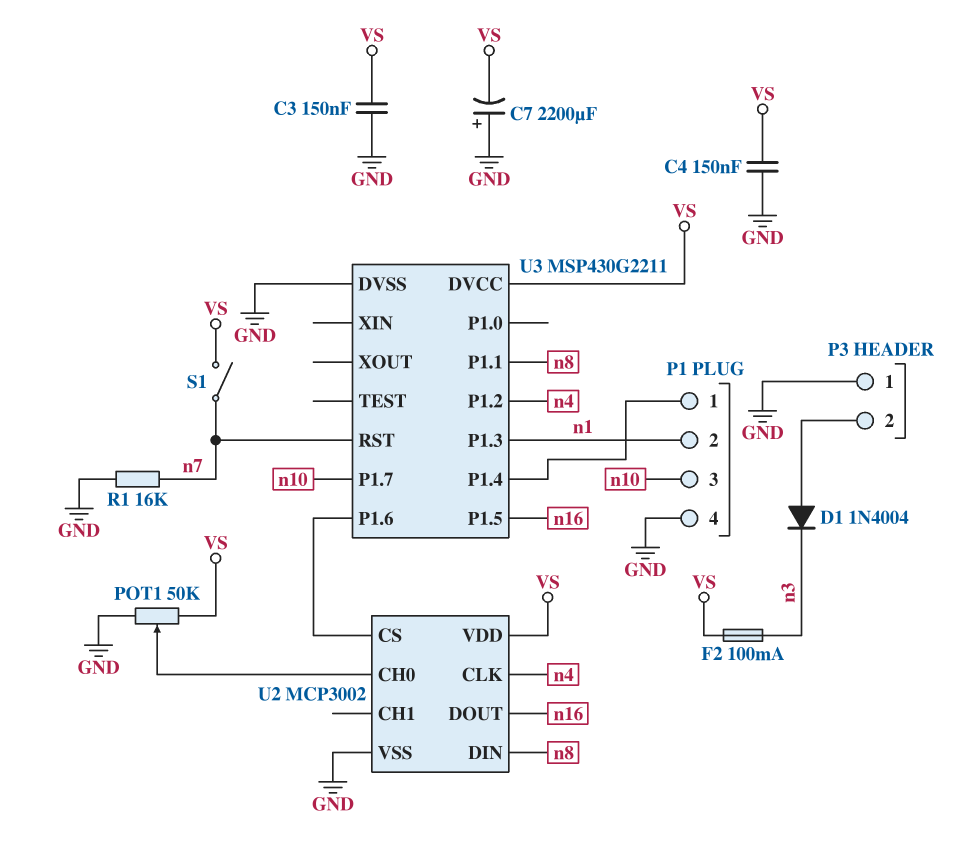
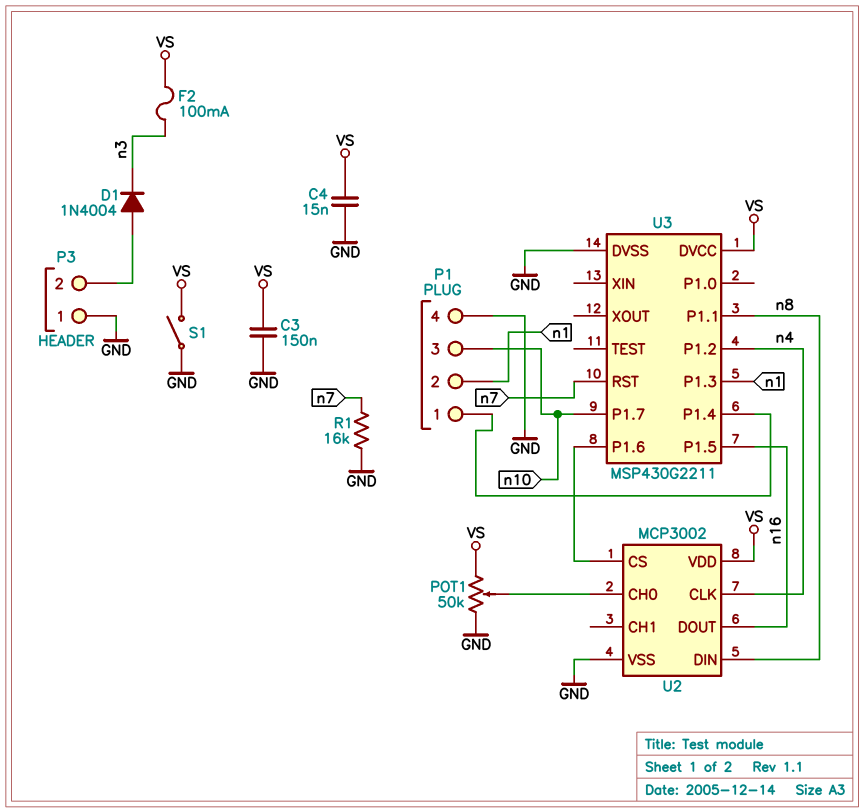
C4: 150nF (GND, VS) -> 15nF (GND, VS)
C7: 2200uF (plus GND, minus VS) -> none
S1: switch (VS, n7) -> switch (GND, VS)

